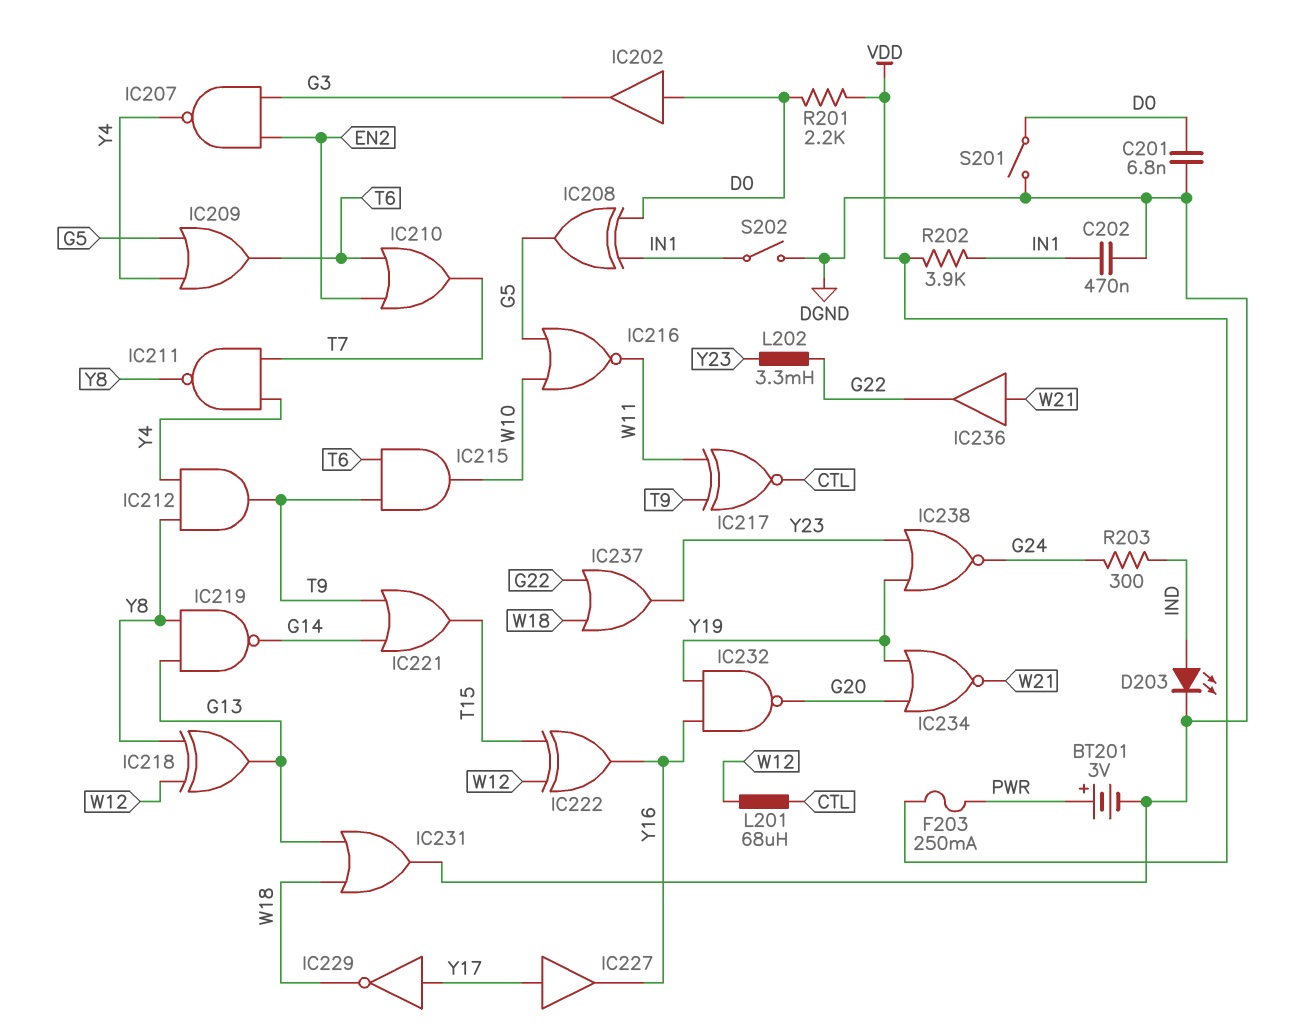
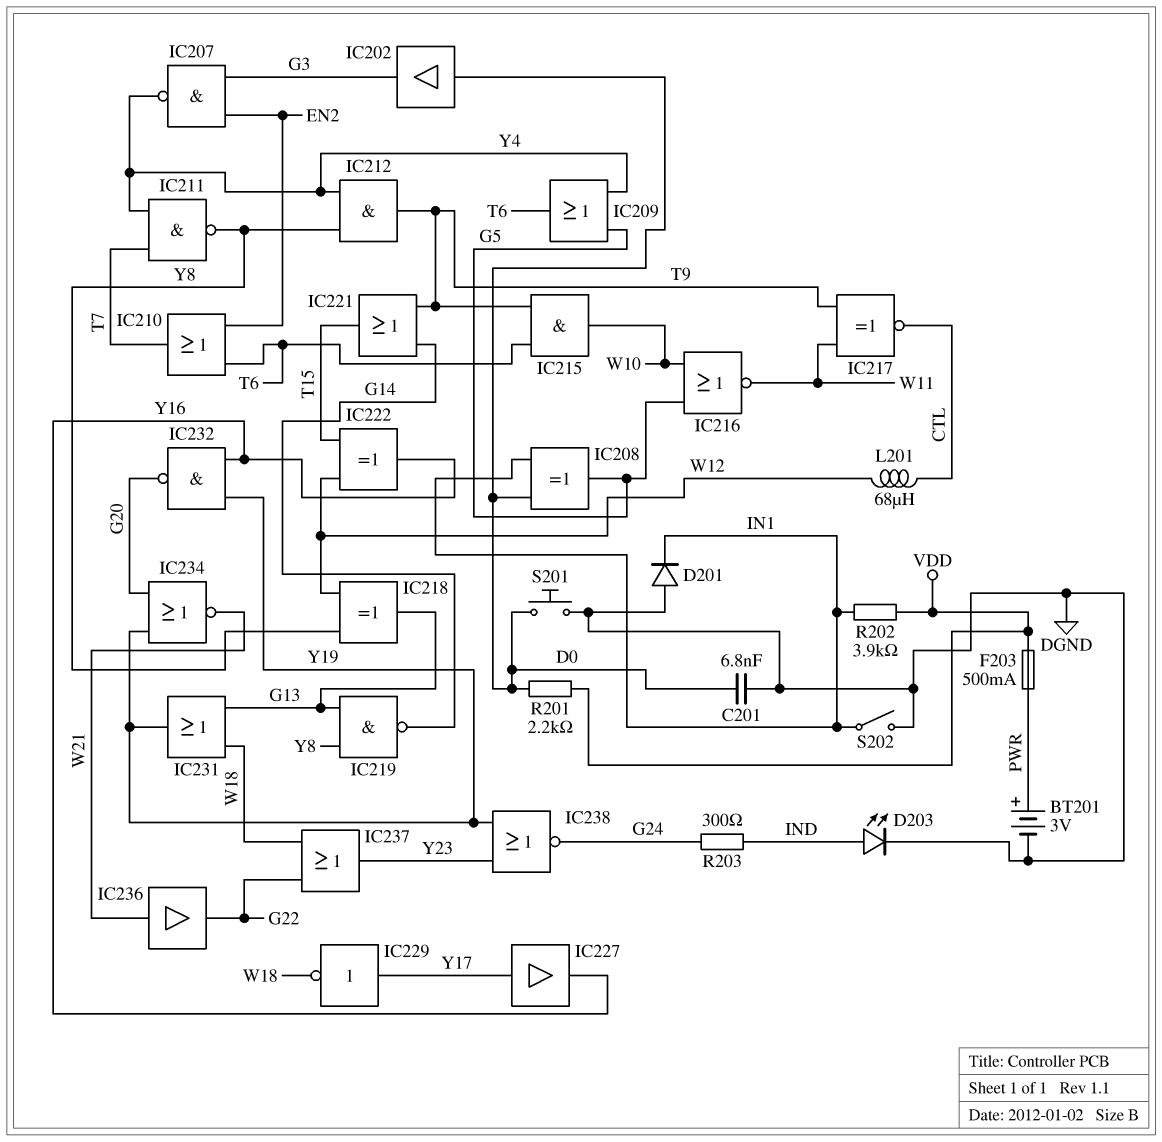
C202: 470nF (DGND, IN1) -> none
D201: none -> diode (A DGND, K IN1)
F203: 250mA (PWR, VDD) -> 500mA (PWR, VDD)
IC231: OR (in G13, in W18, out DGND) -> OR (in G13, in W18, out Y19)
L202: 3.3mH (G22, Y23) -> none
S201: switch (D0, DGND) -> button (D0, DGND)

